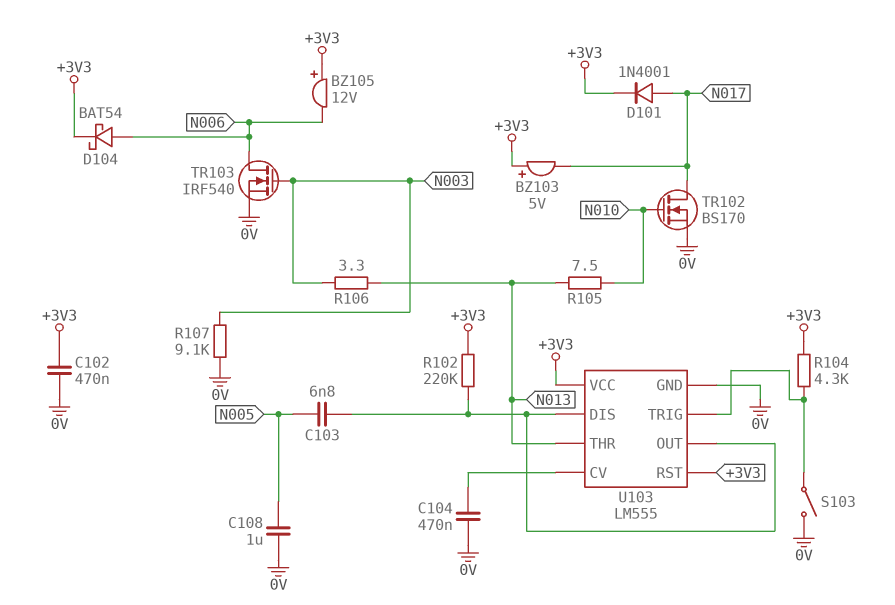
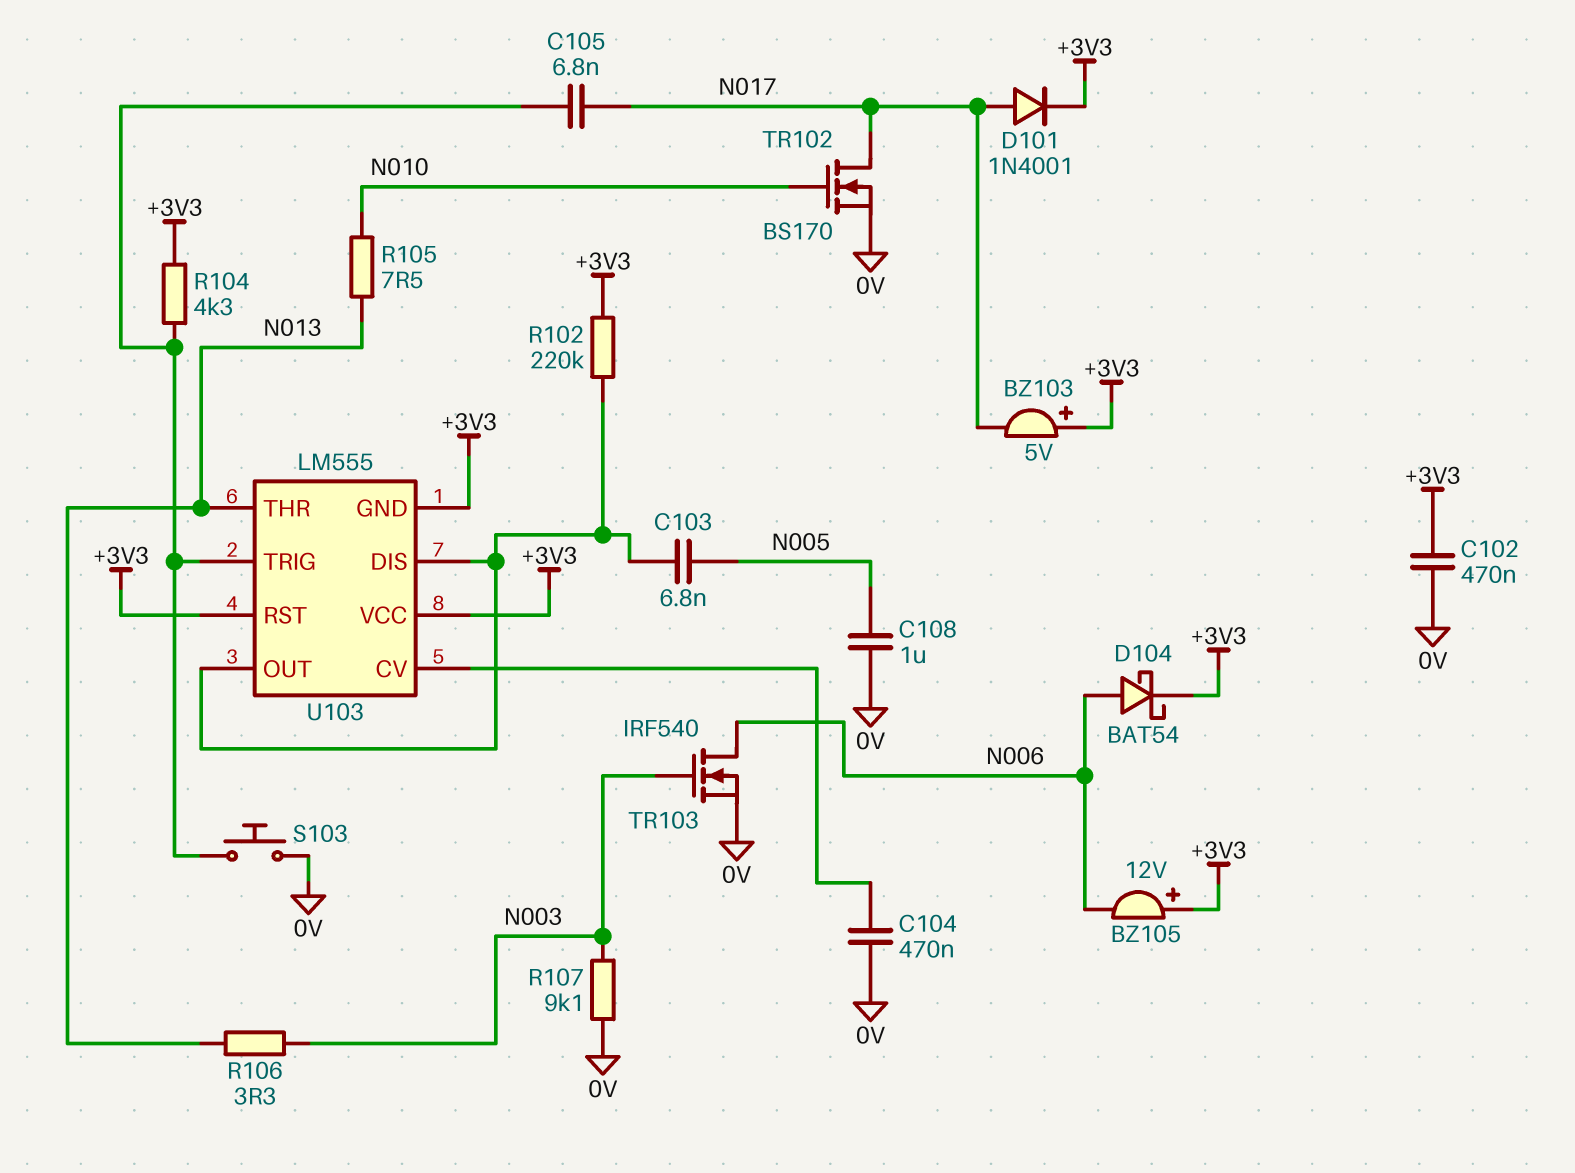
C105: none -> 6.8nF (N017, U103/TRIG)
S103: switch (0V, U103/TRIG) -> button (0V, U103/TRIG)
U103 pin GND: 0V -> +3V3

